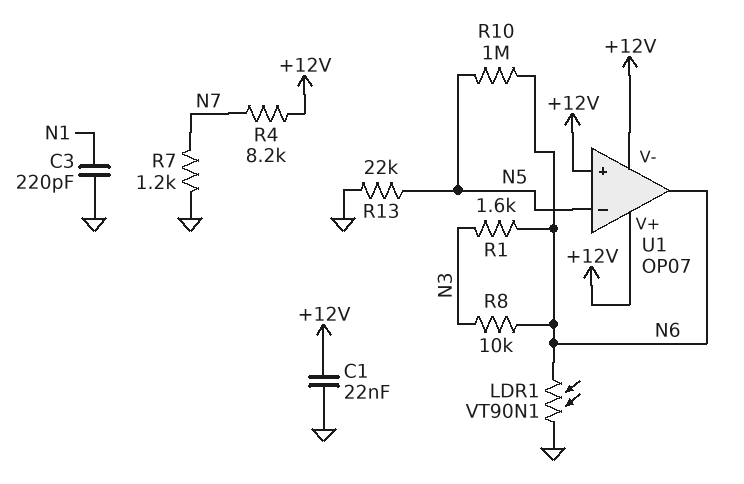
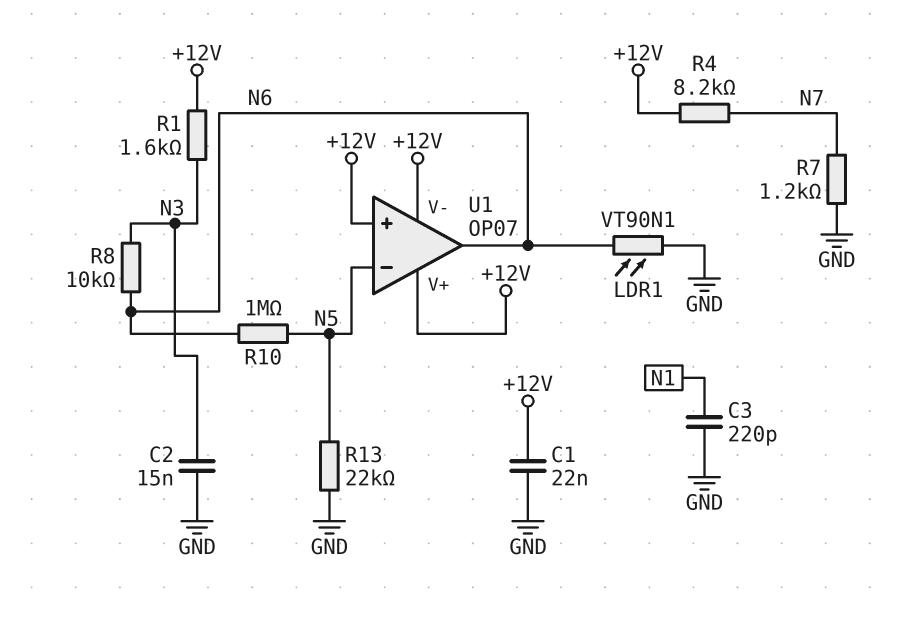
C2: none -> 15nF (GND, N3)
R1: 1.6k (N3, N6) -> 1.6k (+12V, N3)

